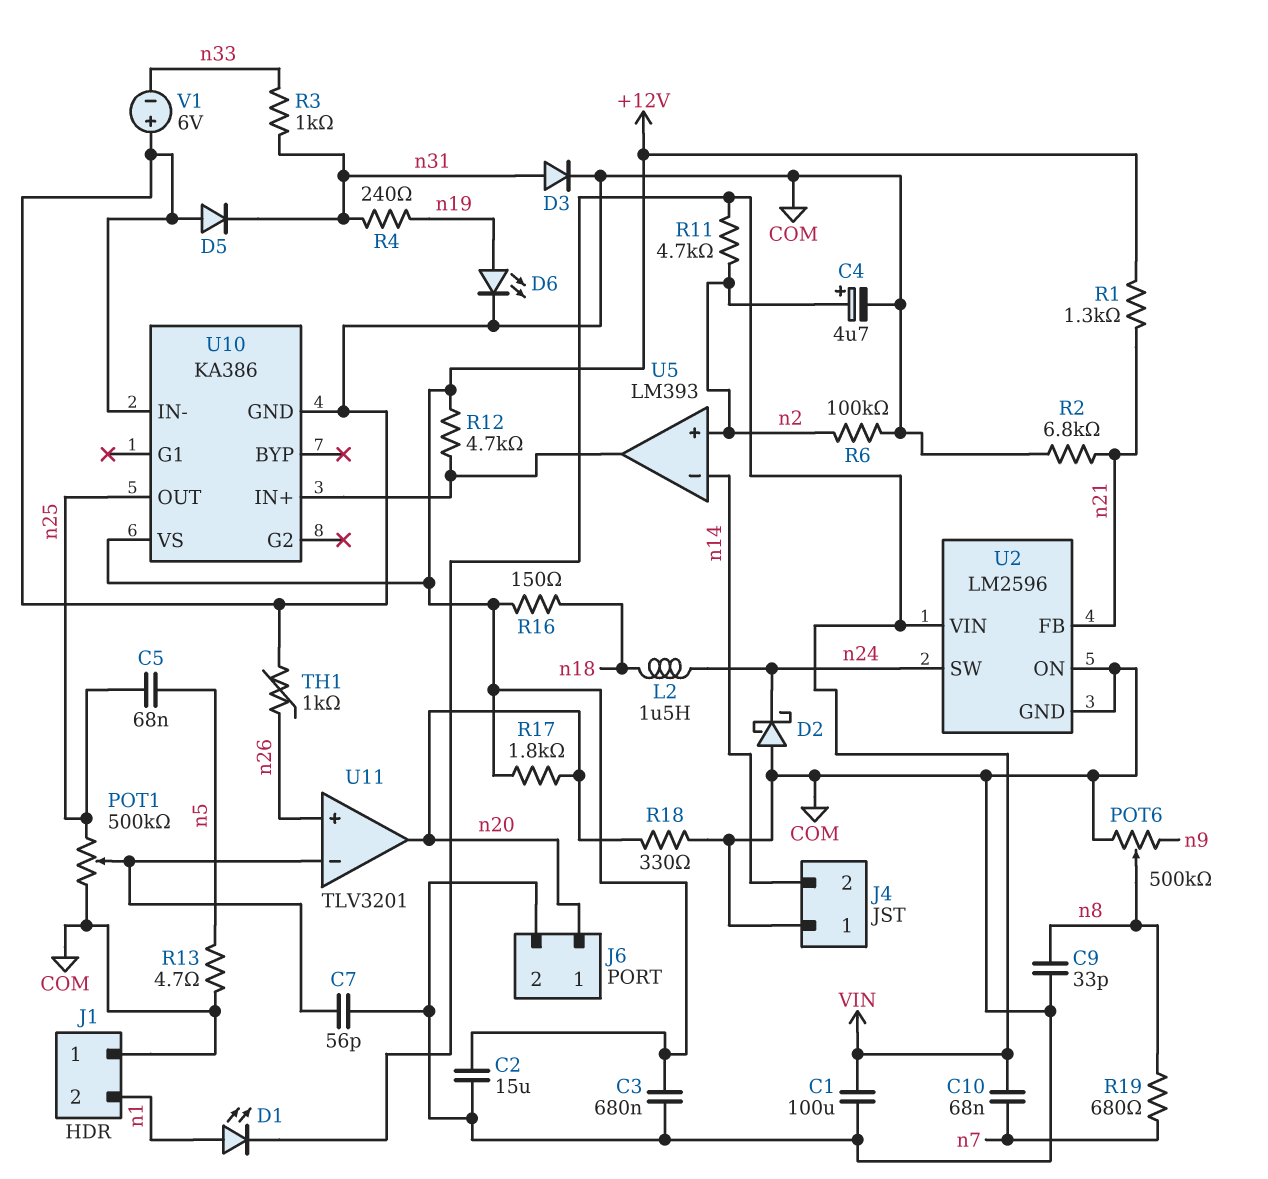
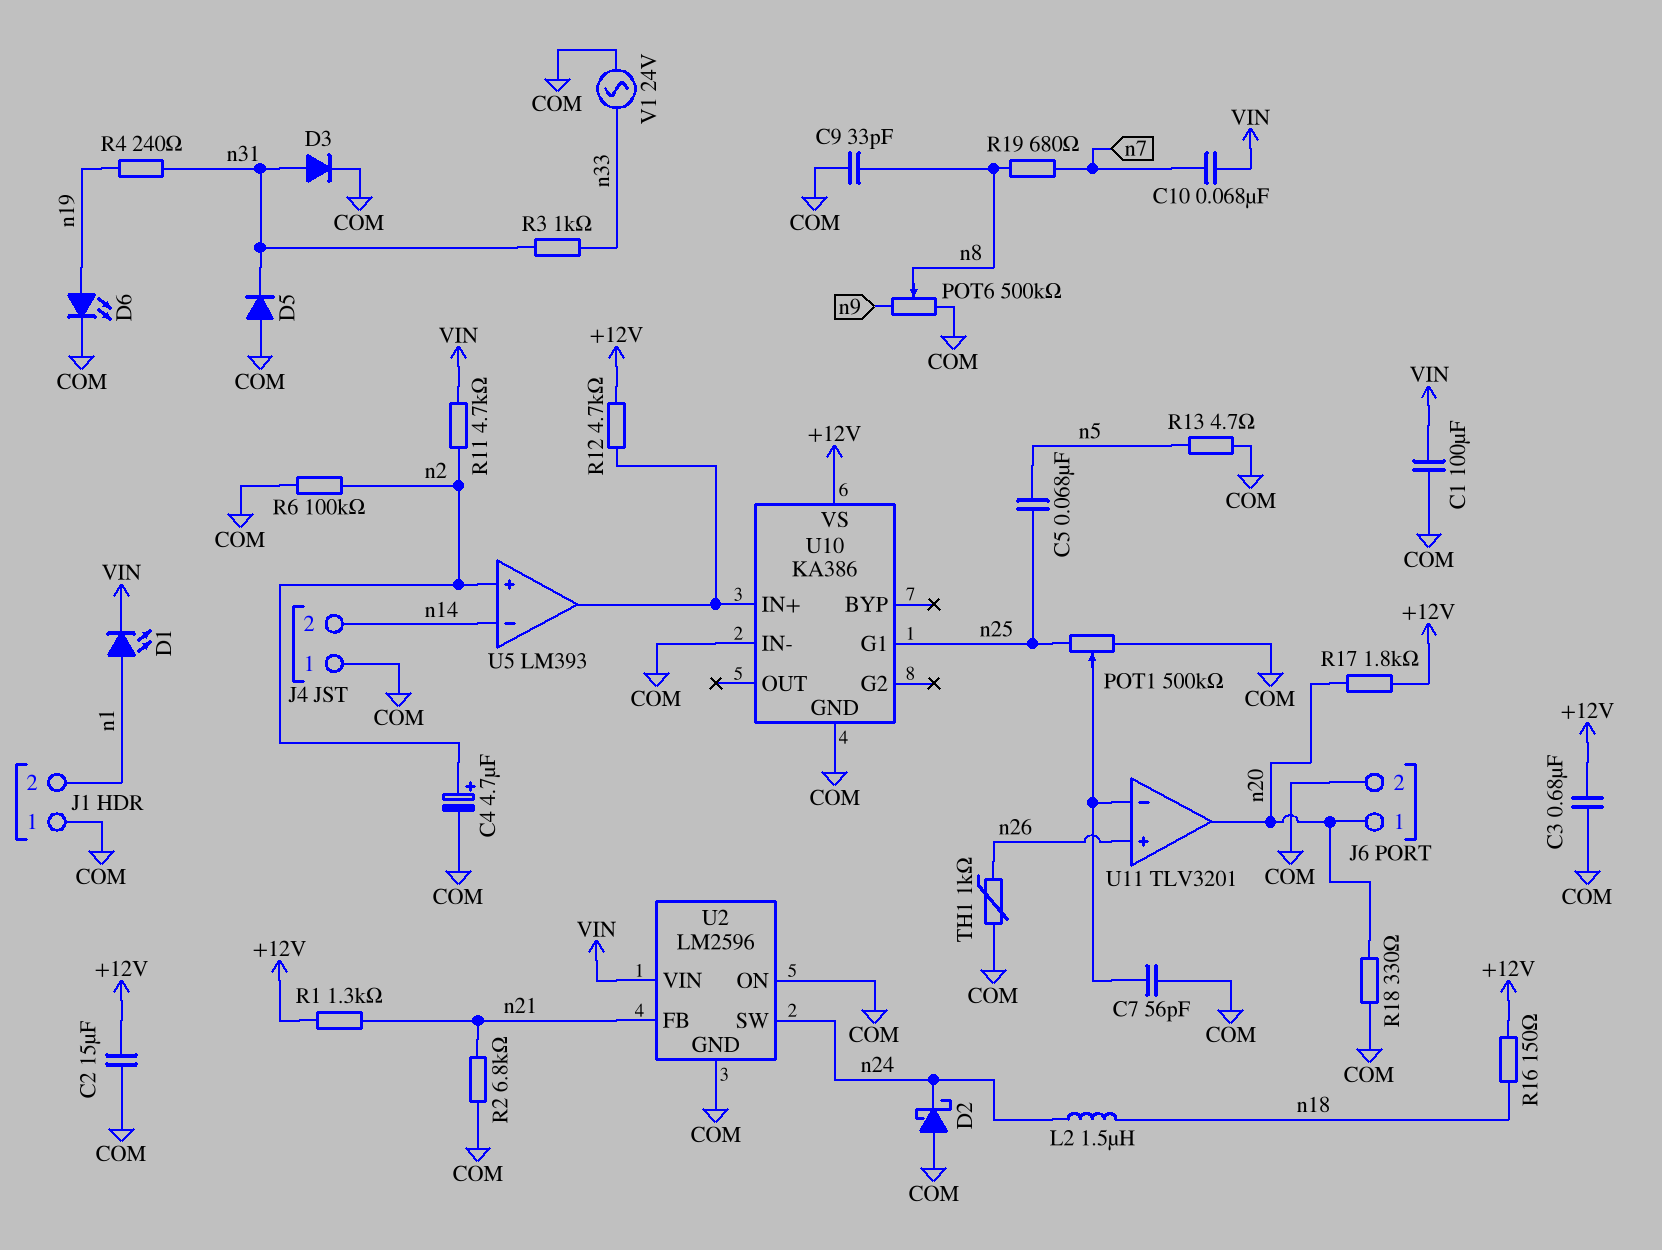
U10 pin G1: none -> n25
U10 pin OUT: n25 -> none
V1: 6V (plus COM, minus n33) -> AC 24V (COM, n33)

